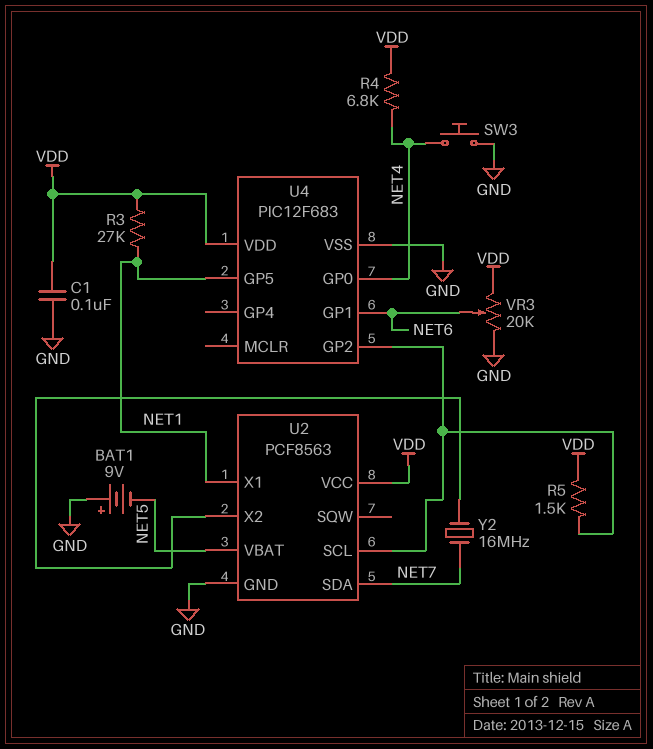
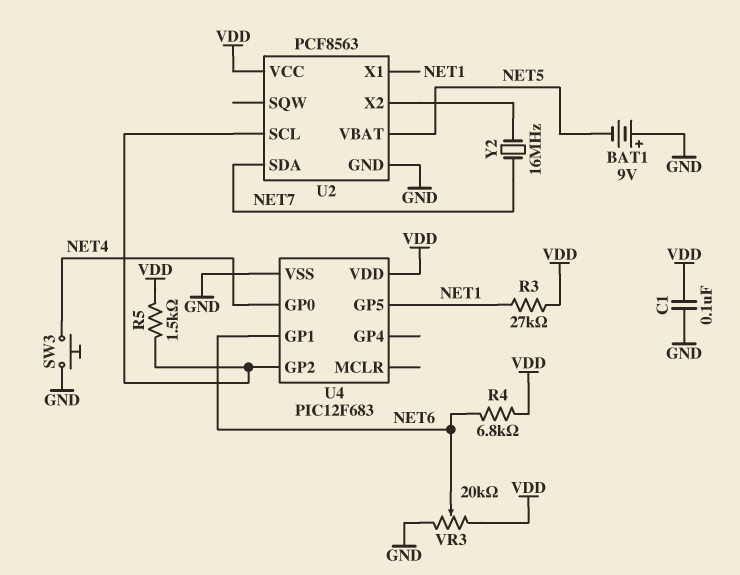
R4: 6.8k (NET4, VDD) -> 6.8k (NET6, VDD)

